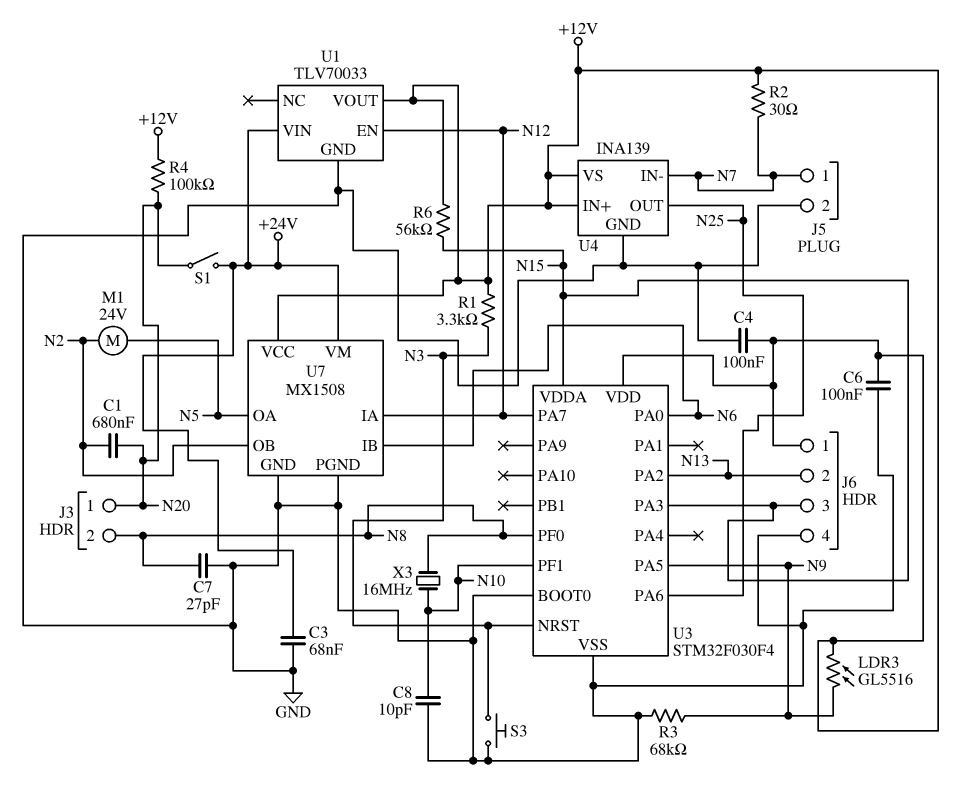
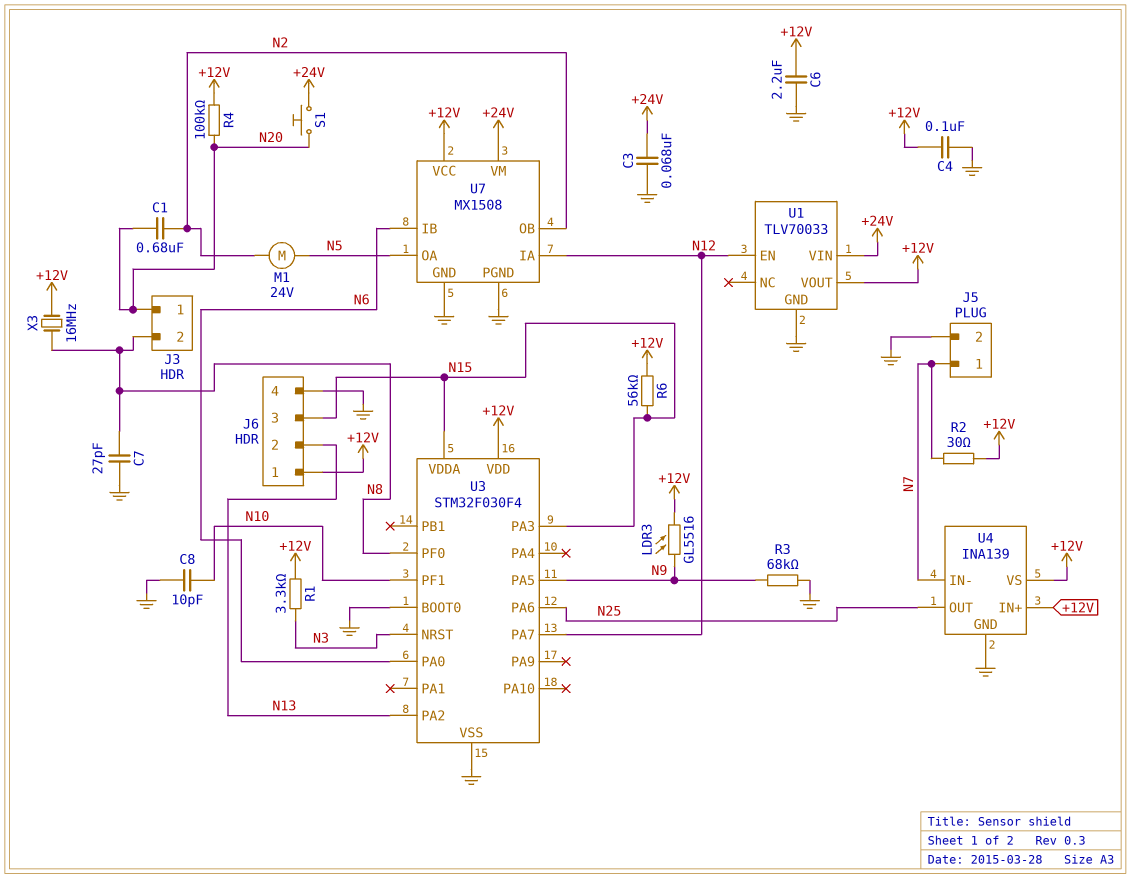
C6: 100nF (+12V, GND) -> 2.2uF (+12V, GND)
S1: switch (+24V, N20) -> button (+24V, N20)
S3: button (GND, N3) -> none
X3: 16MHz (N8, N10) -> 16MHz (+12V, N8)

